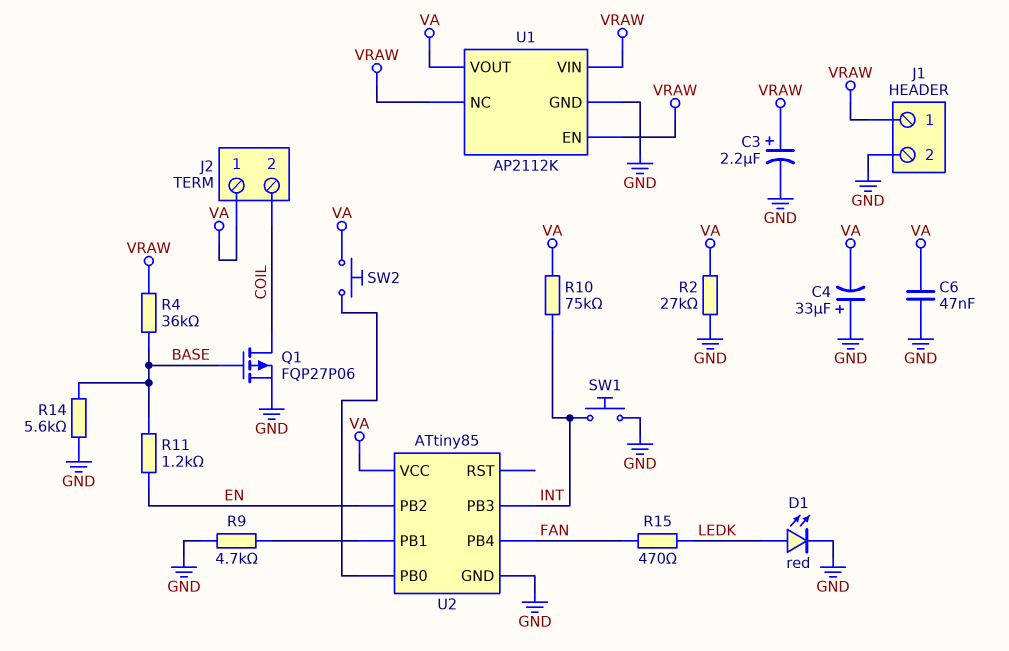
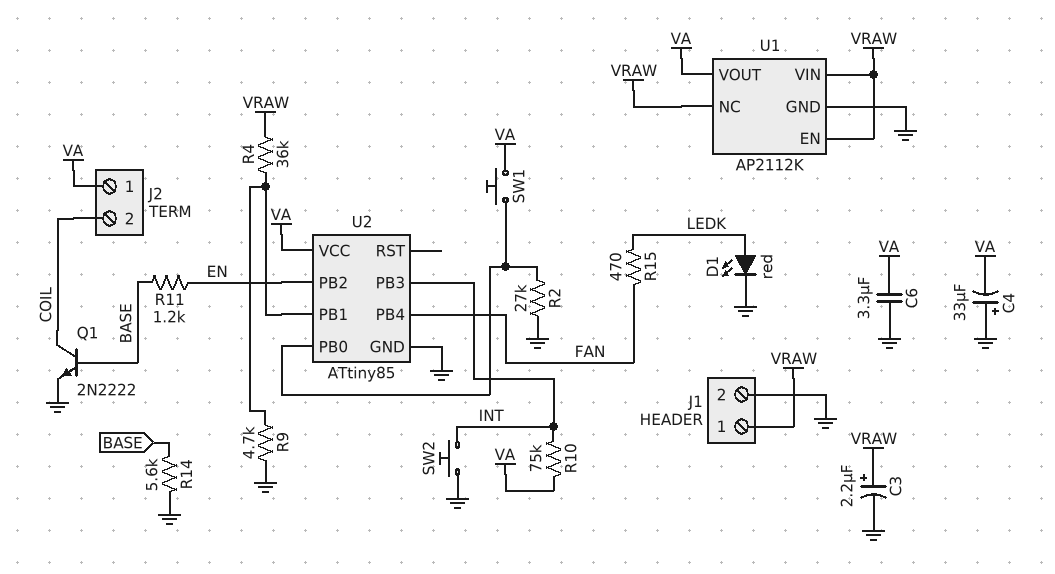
C6: 47nF (GND, VA) -> 3.3uF (GND, VA)
Q1: PMOS FQP27P06 (G BASE, D COIL, S GND) -> NPN 2N2222 (B BASE, C COIL, E GND)
R2: 27k (GND, VA) -> 27k (GND, U2/PB0)
R4: 36k (BASE, VRAW) -> 36k (U2/PB1, VRAW)
SW1: button (GND, INT) -> button (U2/PB0, VA)
SW2: button (U2/PB0, VA) -> button (GND, INT)

